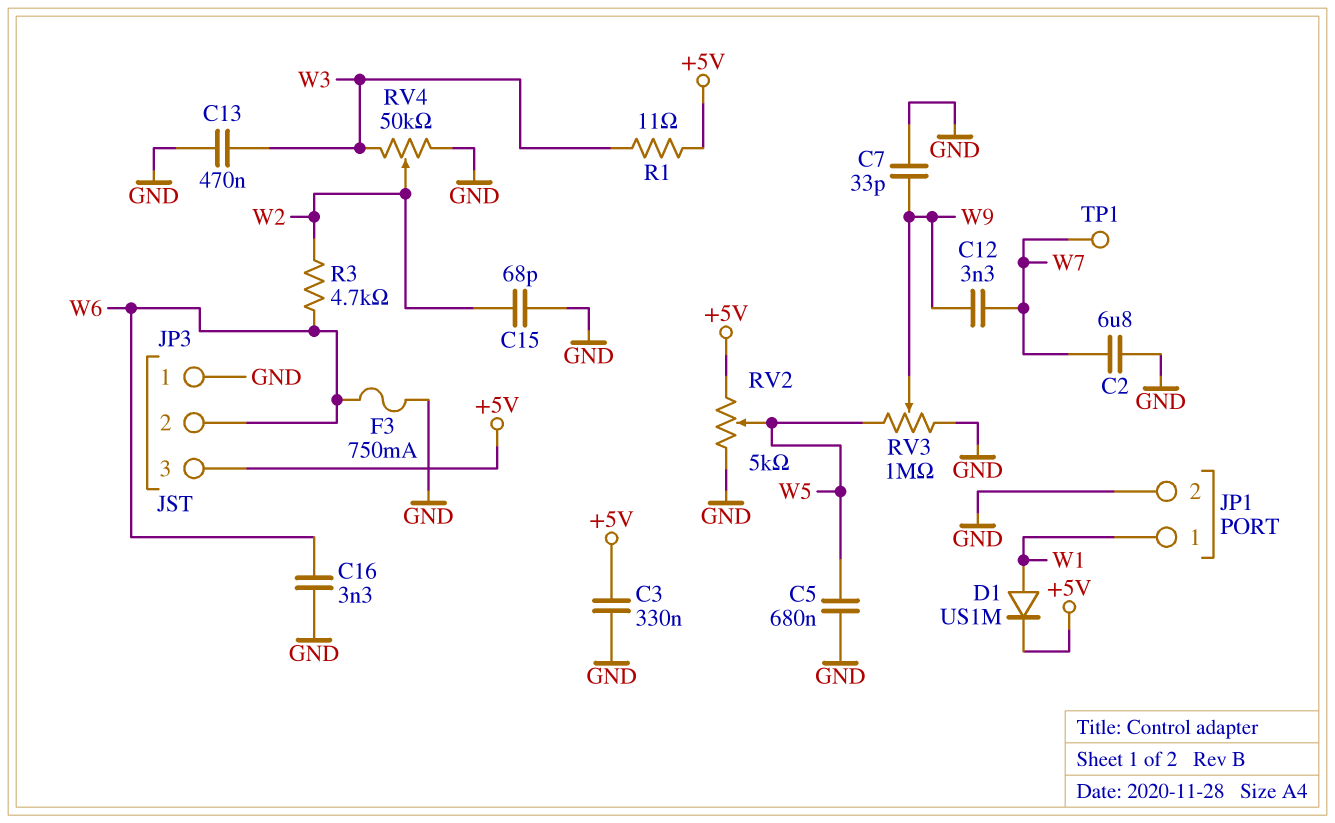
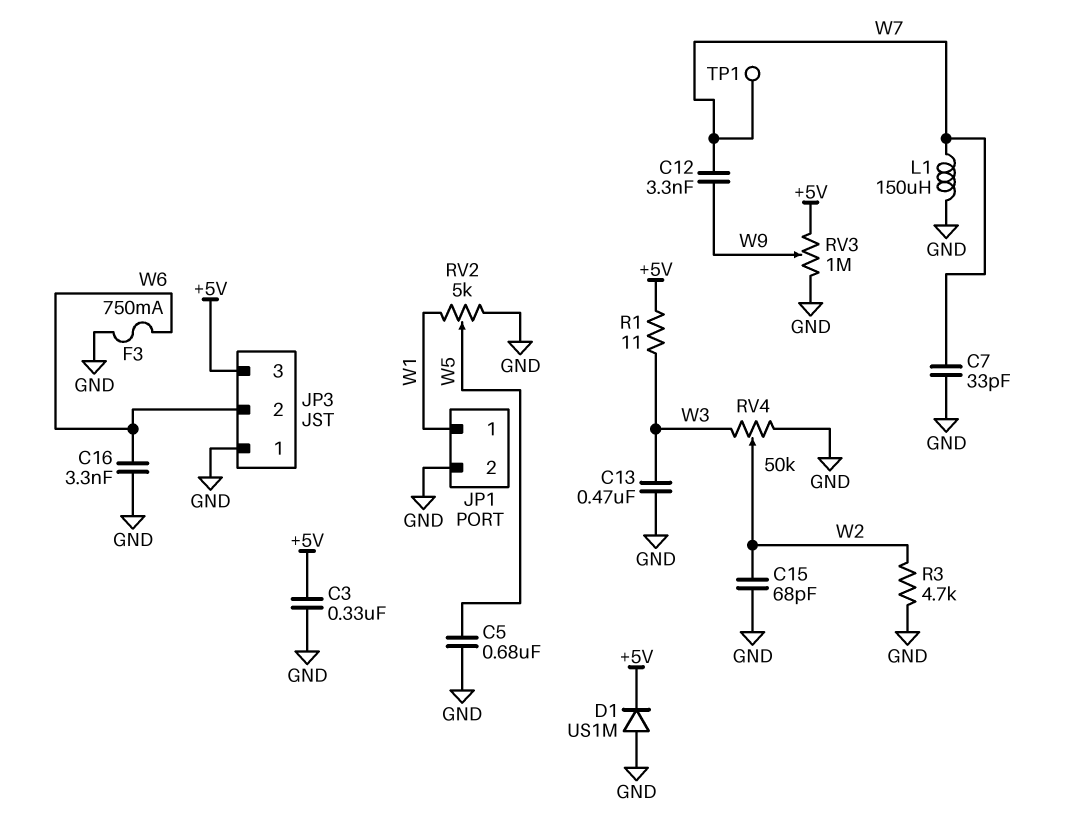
C2: 6.8uF (GND, W7) -> none
C7: 33pF (GND, W9) -> 33pF (GND, W7)
D1: diode US1M (A W1, K +5V) -> diode US1M (A GND, K +5V)
L1: none -> 150uH (GND, W7)
R3: 4.7k (W2, W6) -> 4.7k (GND, W2)
RV2: 5k (+5V, GND, wiper W5) -> 5k (GND, W1, wiper W5)
RV3: 1M (GND, W5, wiper W9) -> 1M (+5V, GND, wiper W9)

